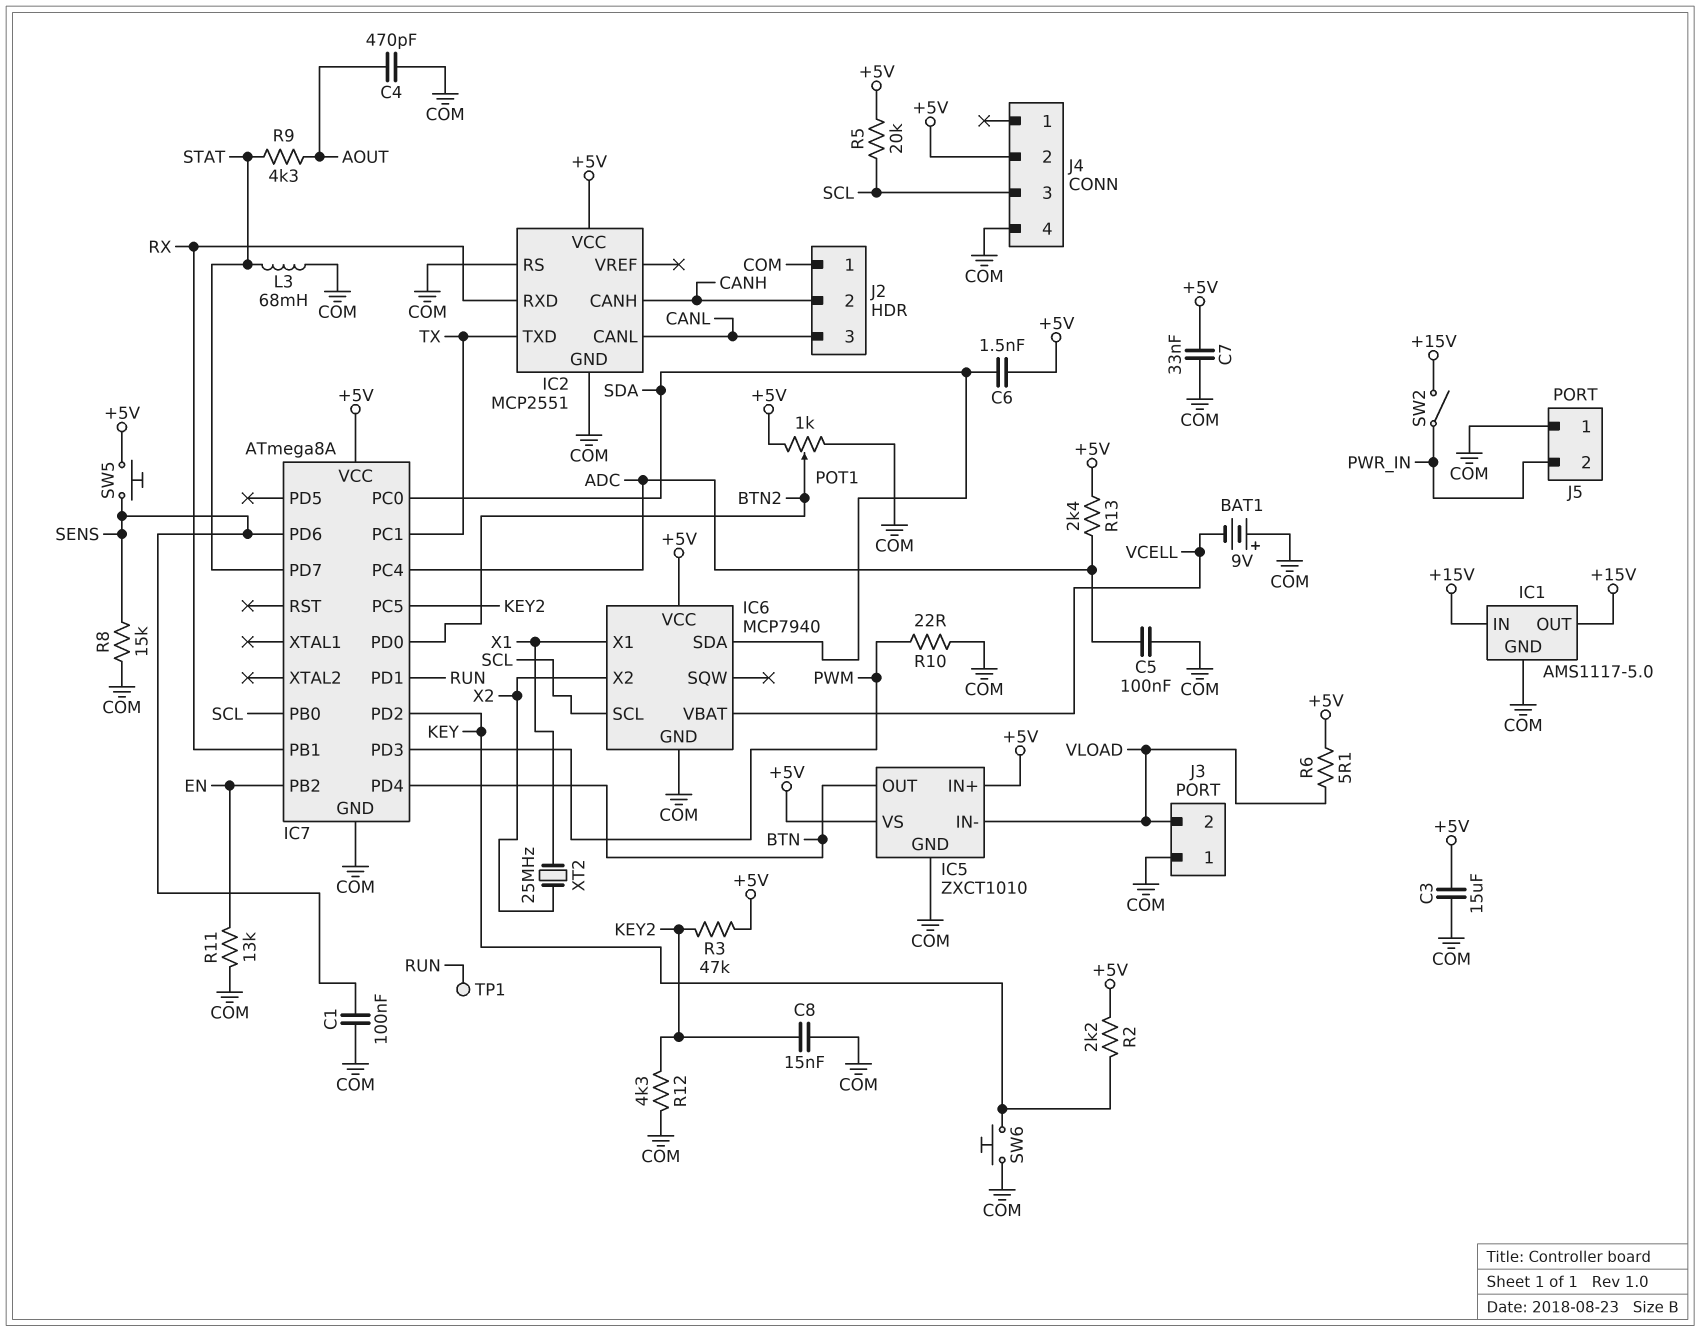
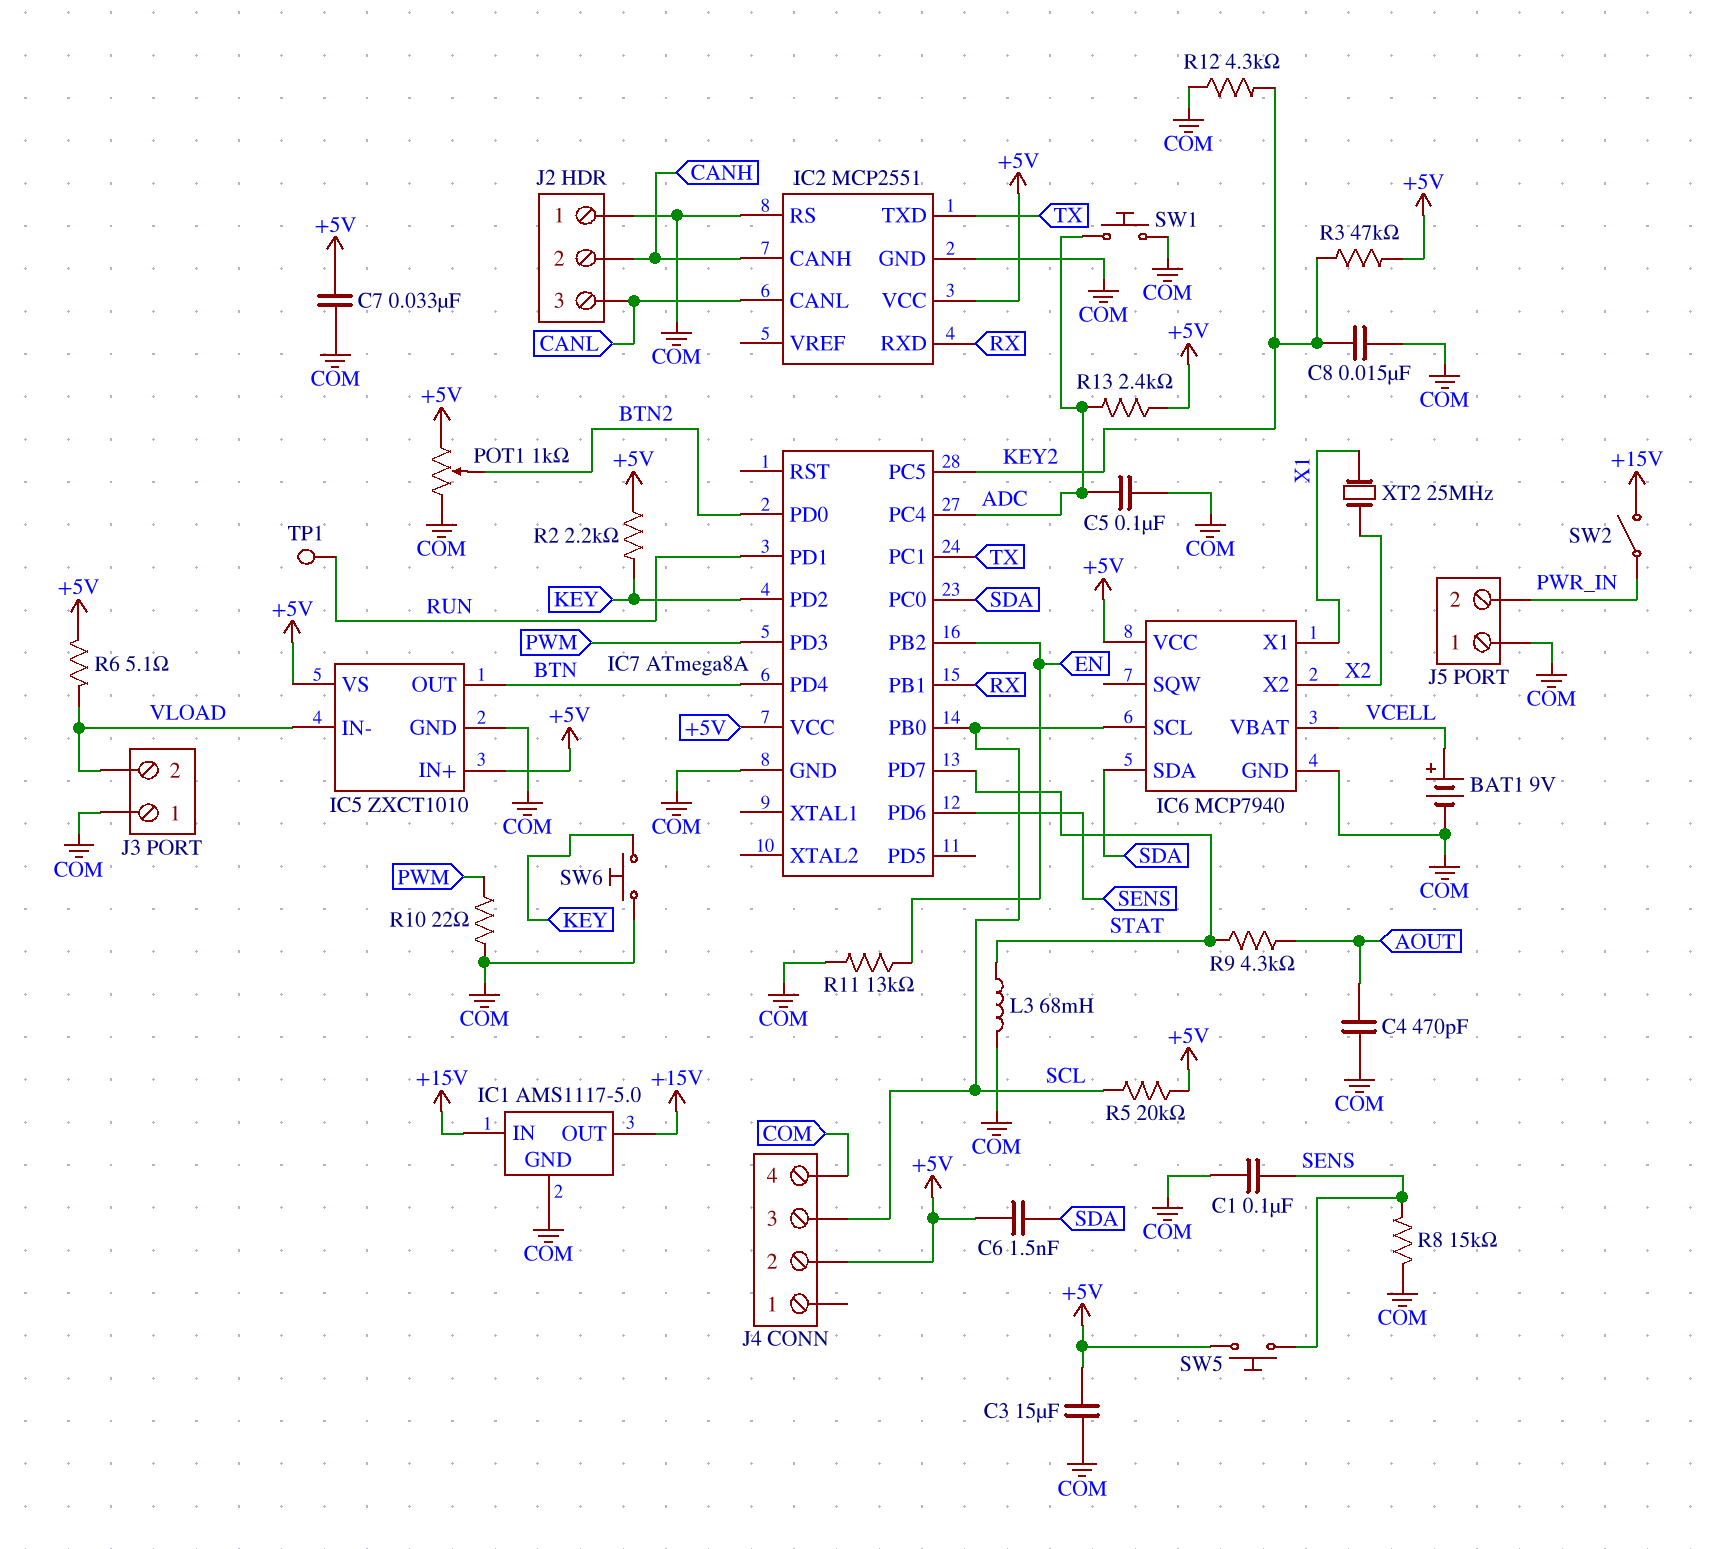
BAT1: 9V (plus COM, minus VCELL) -> 9V (plus VCELL, minus COM)
SW1: none -> button (ADC, COM)

